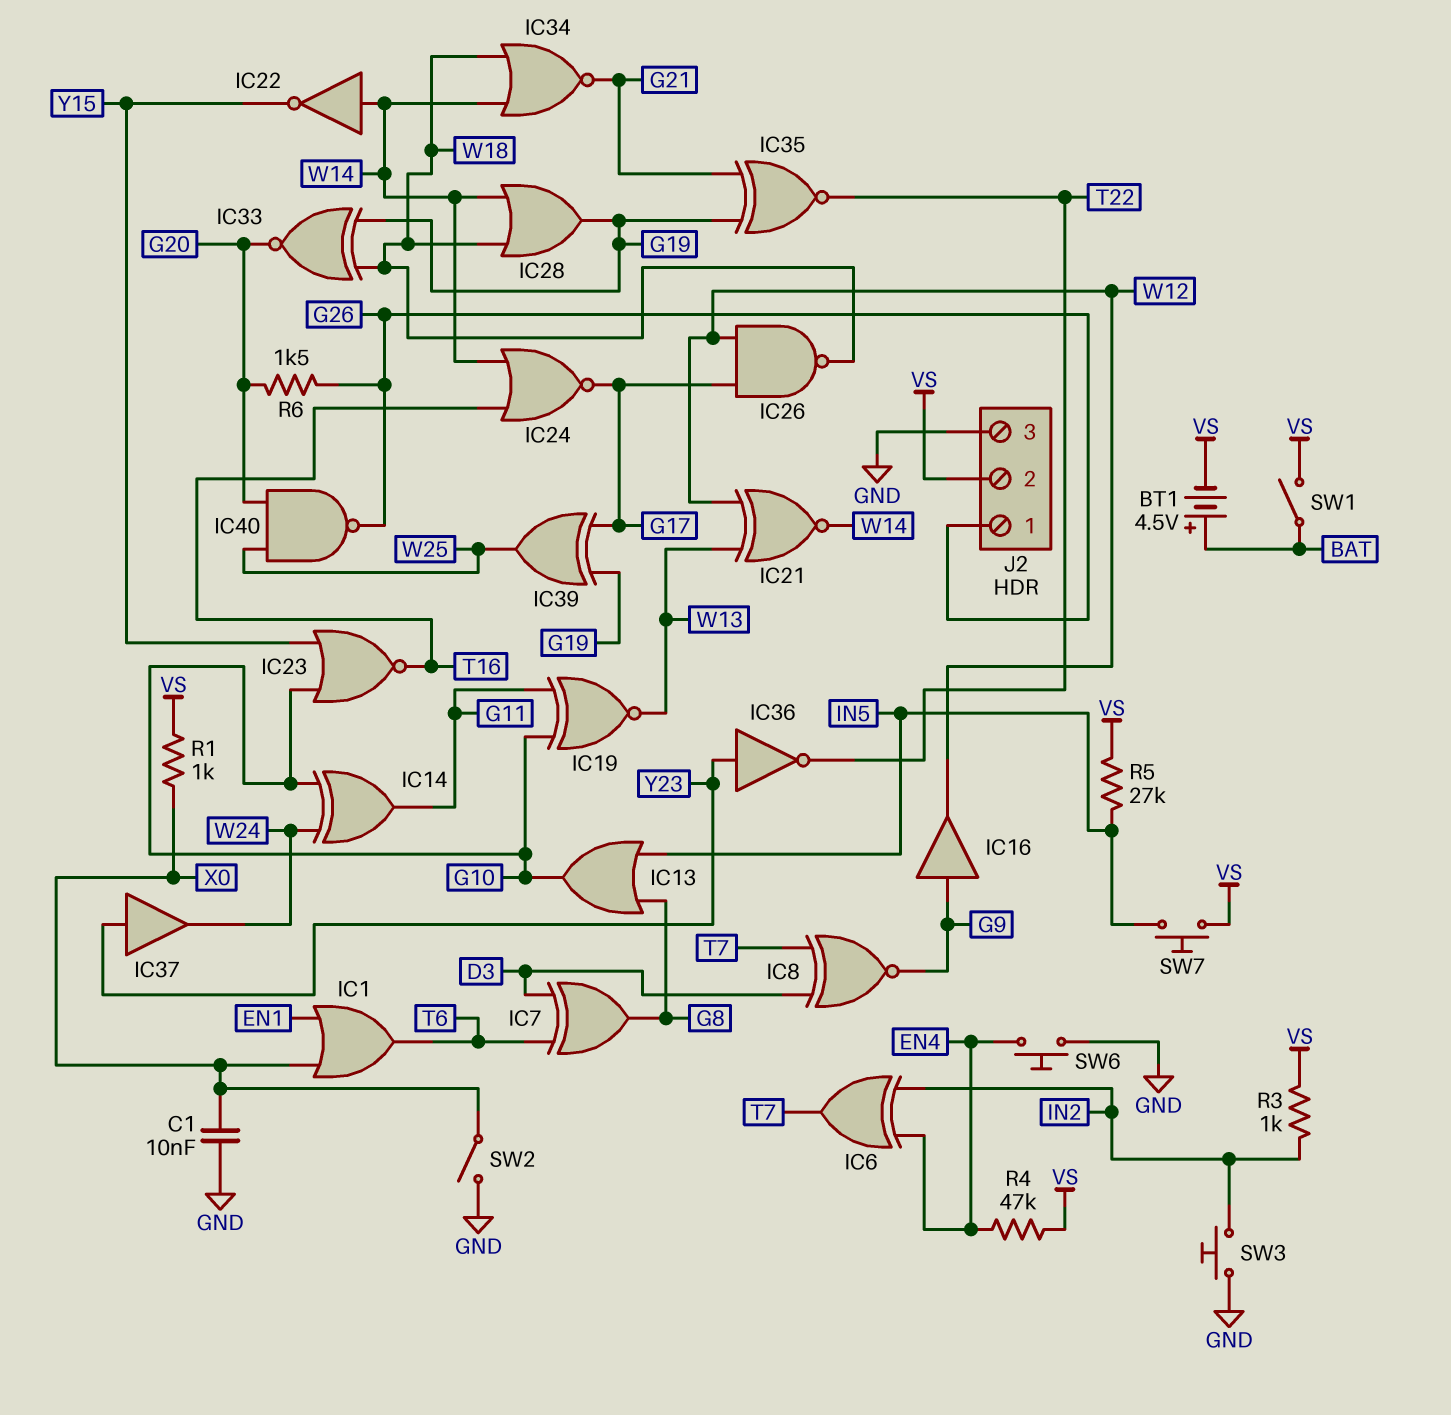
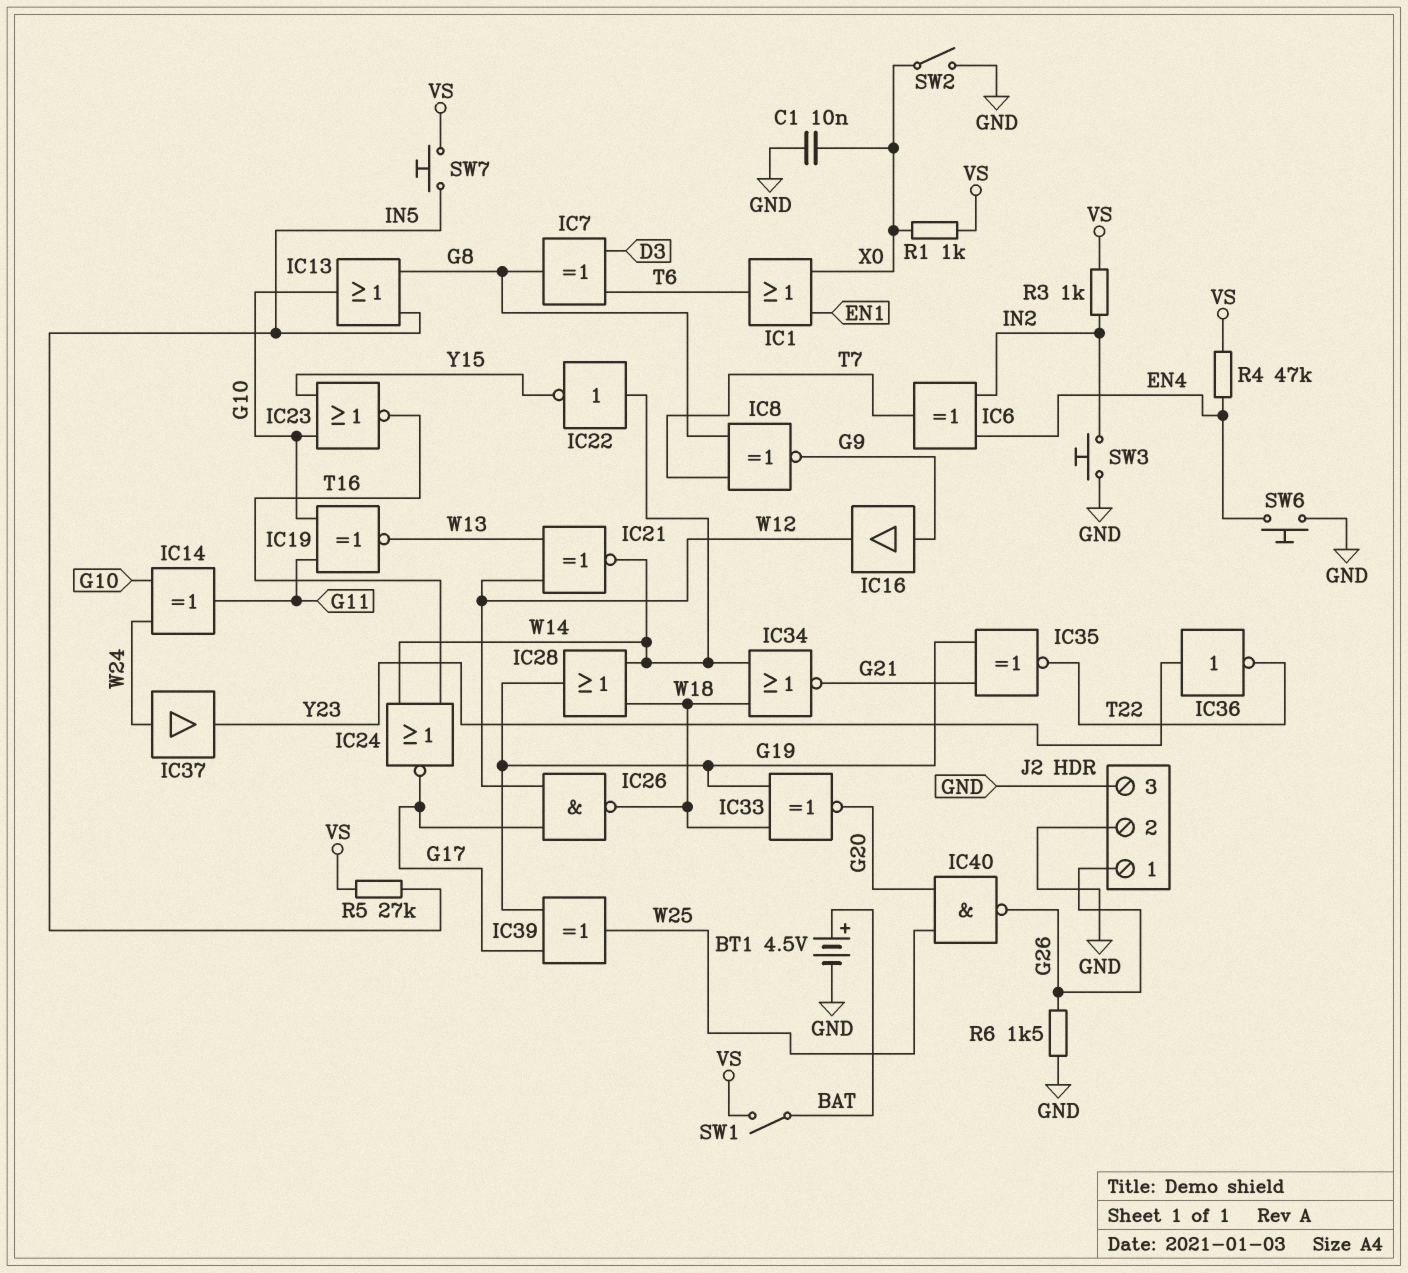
BT1: 4.5V (plus BAT, minus VS) -> 4.5V (plus BAT, minus GND)
IC8: XNOR (in D3, in T7, out G9) -> XNOR (in G8, in T7, out G9)
IC37: buffer (in Y23, out W24) -> buffer (in W24, out Y23)
J2 pin 2: VS -> GND
R6: 1.5k (G20, G26) -> 1.5k (G26, GND)

